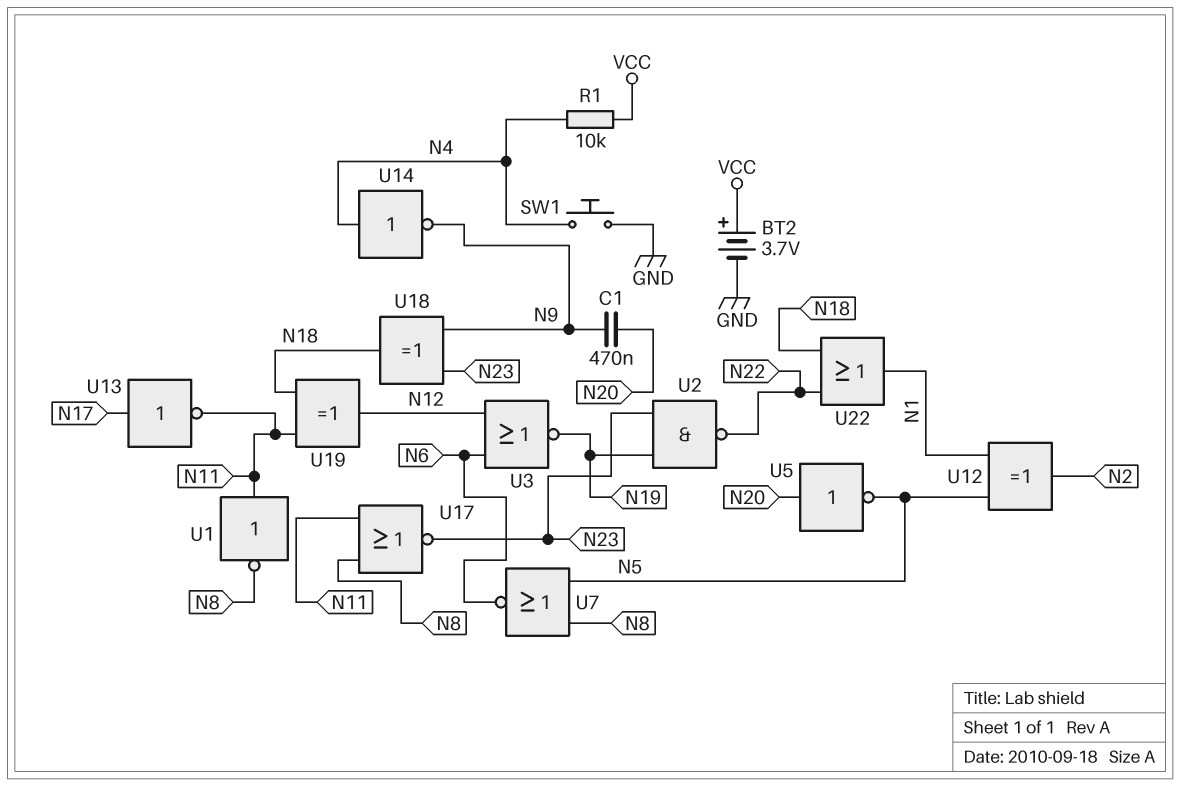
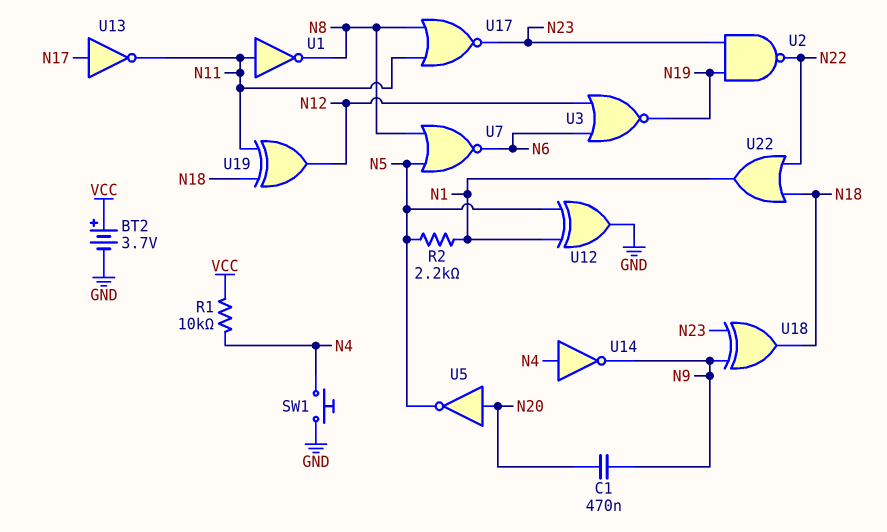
R2: none -> 2.2k (N1, N5)
U12: XOR (in N1, in N5, out N2) -> XOR (in N1, in N5, out GND)

